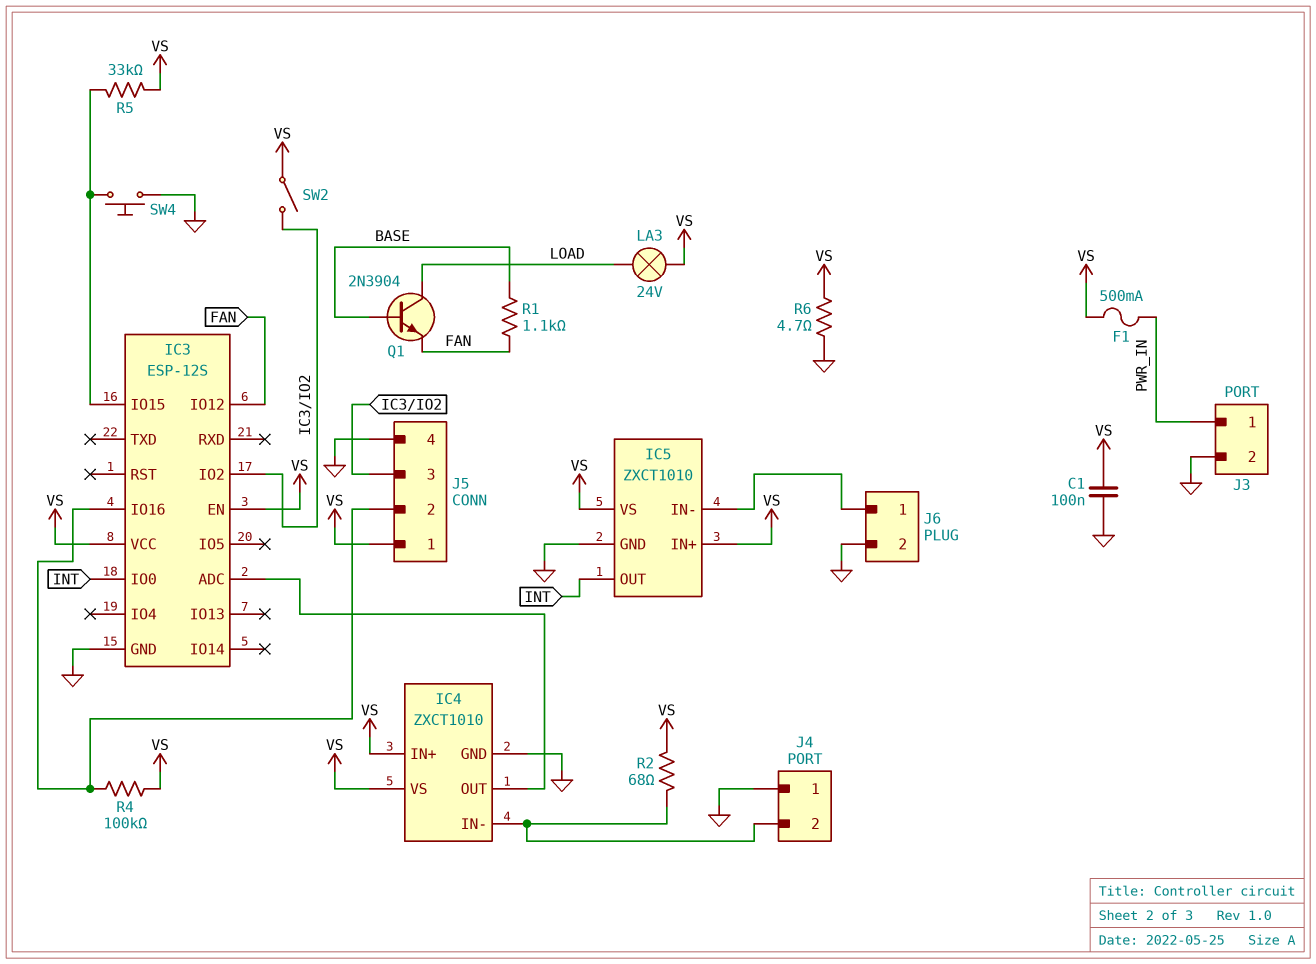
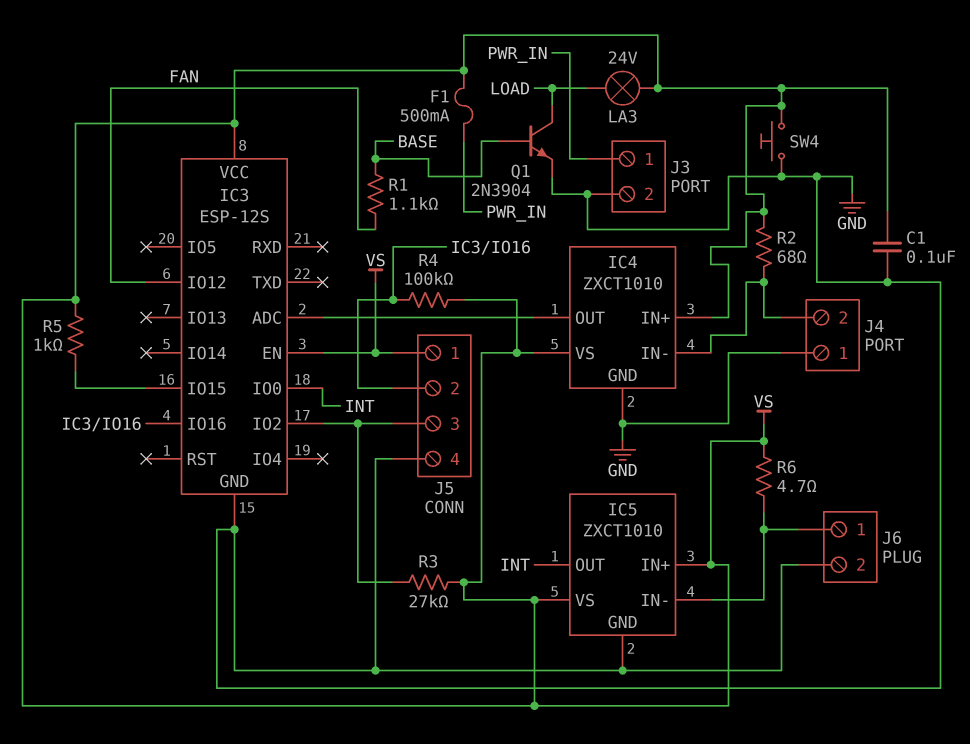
Q1: NPN 2N3904 (B BASE, C LOAD, E FAN) -> NPN 2N3904 (B BASE, C LOAD, E GND)
R3: none -> 27k (IC3/IO2, VS)
R5: 33k (IC3/IO15, VS) -> 1k (IC3/IO15, VS)
R6: 4.7 (GND, VS) -> 4.7 (IC5/IN-, VS)
SW2: switch (IC3/IO2, VS) -> none
SW4: button (GND, IC3/IO15) -> button (GND, VS)

